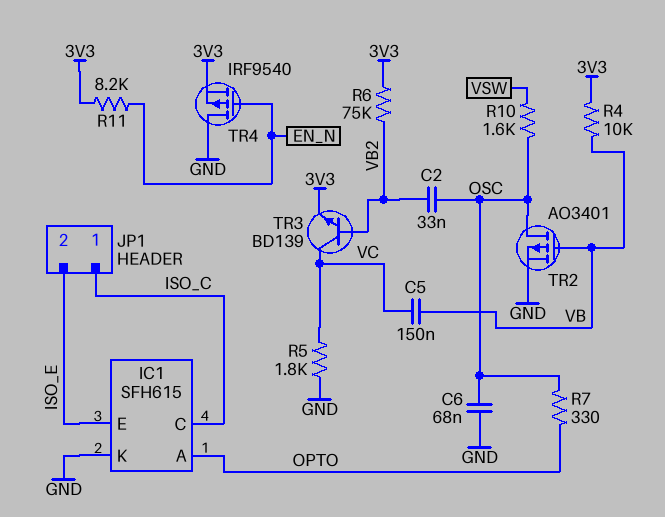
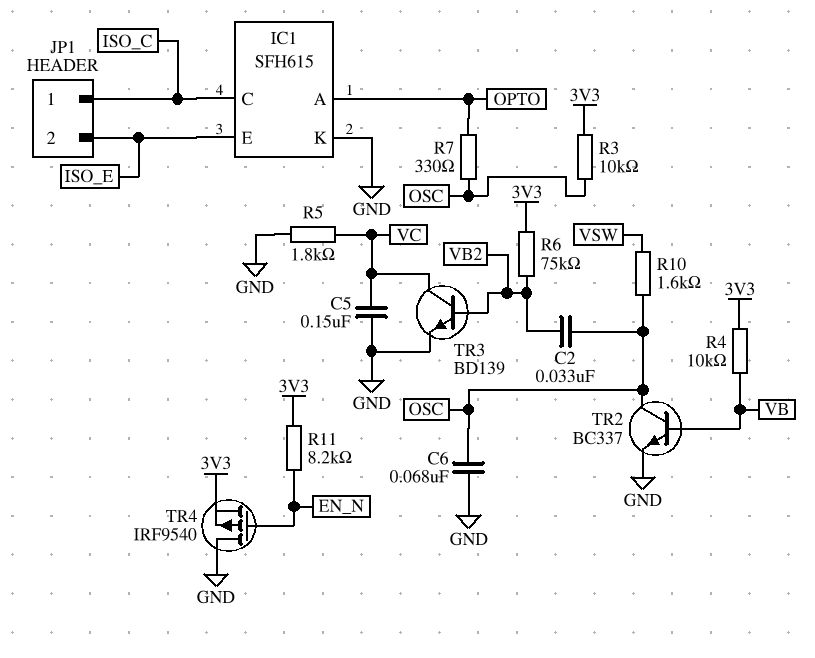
C5: 150nF (VB, VC) -> 150nF (GND, VC)
R3: none -> 10k (3V3, OSC)
TR2: PMOS AO3401 (G VB, D OSC, S GND) -> NPN BC337 (B VB, C OSC, E GND)
TR3: NPN BD139 (B VB2, C VC, E 3V3) -> NPN BD139 (B VB2, C VC, E GND)

